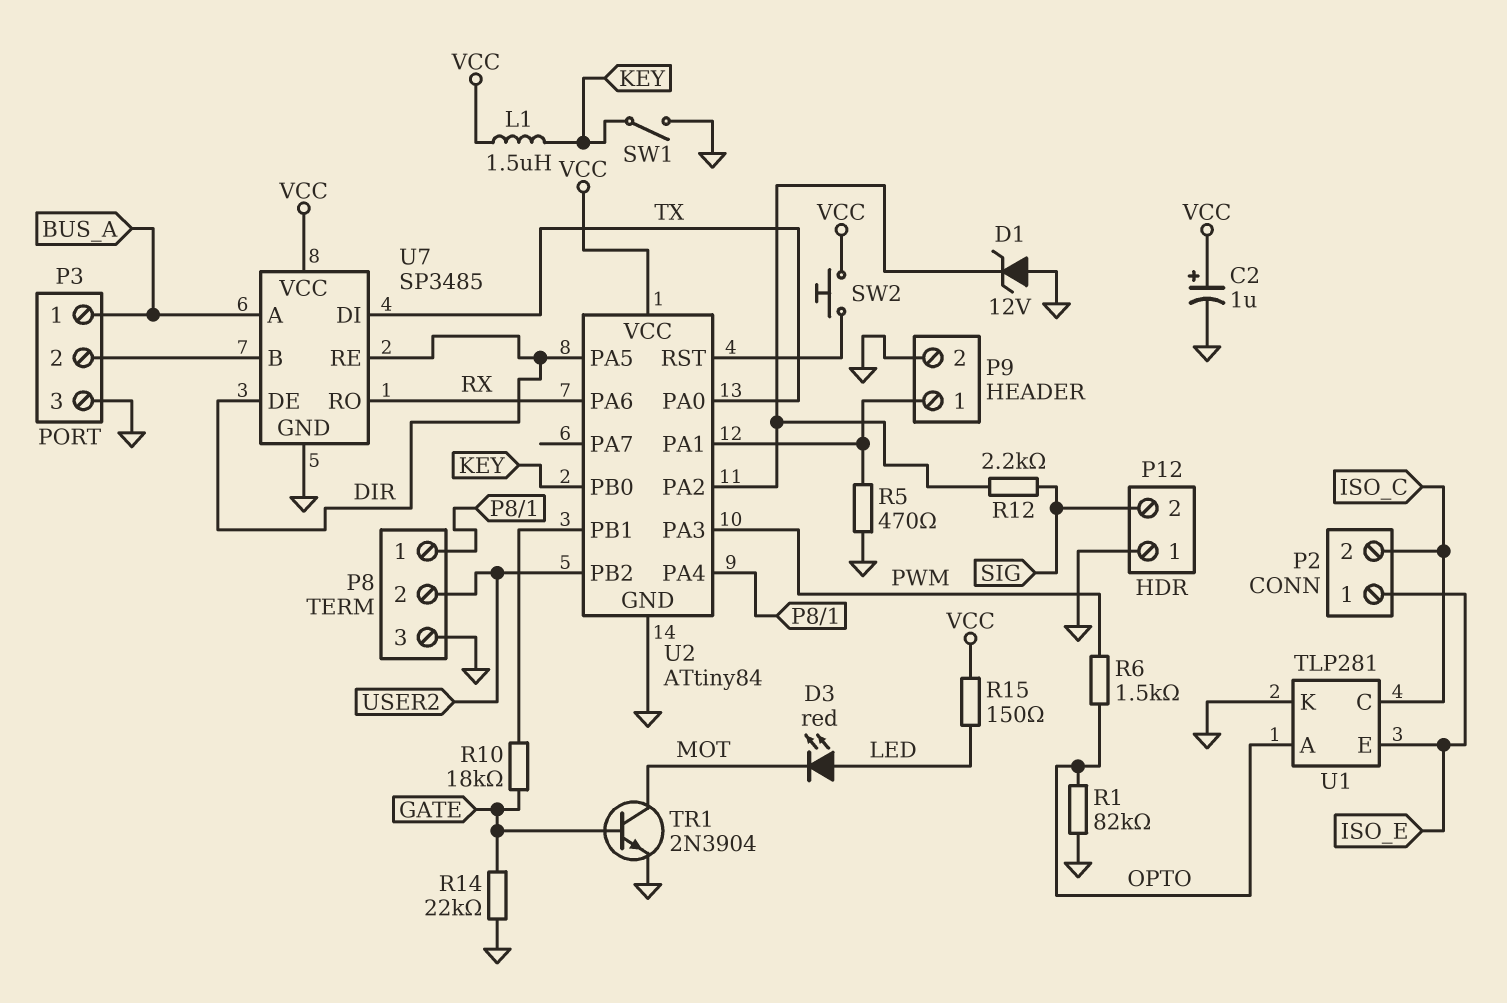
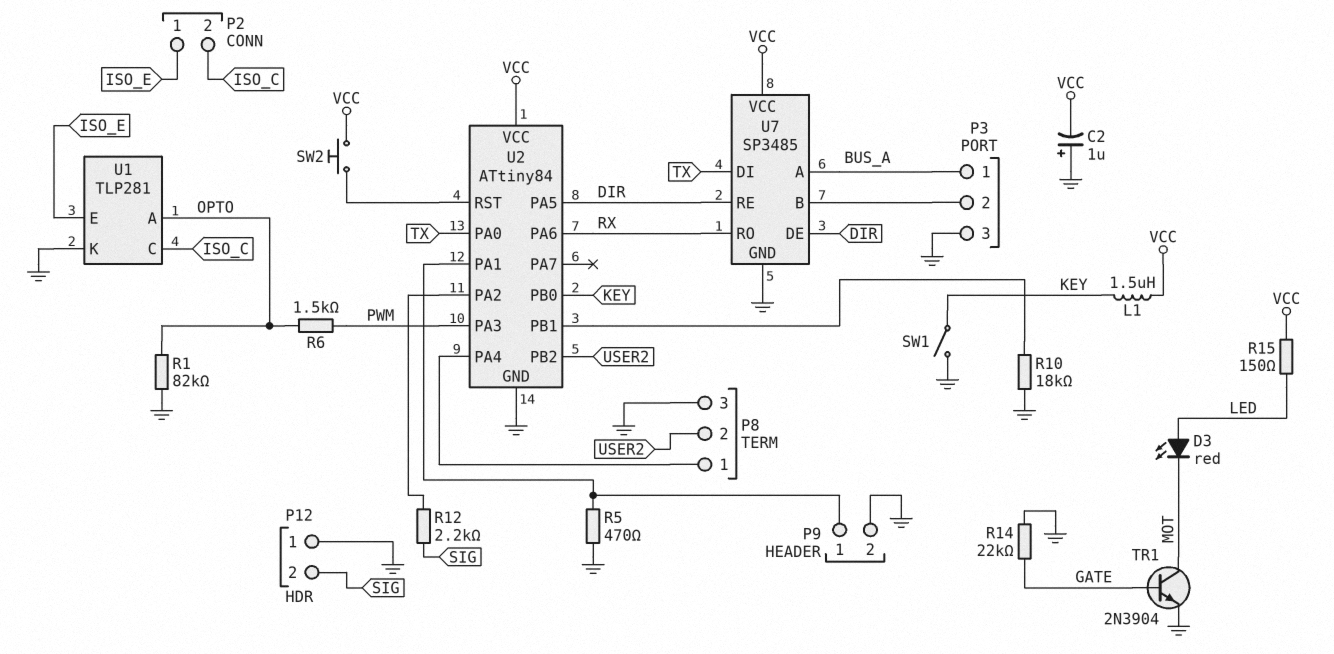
C2: 1uF (plus VCC, minus GND) -> 1uF (plus GND, minus VCC)
D1: zener 12V (A GND, K U2/PA2) -> none
R10: 18k (GATE, U2/PB1) -> 18k (GND, U2/PB1)

